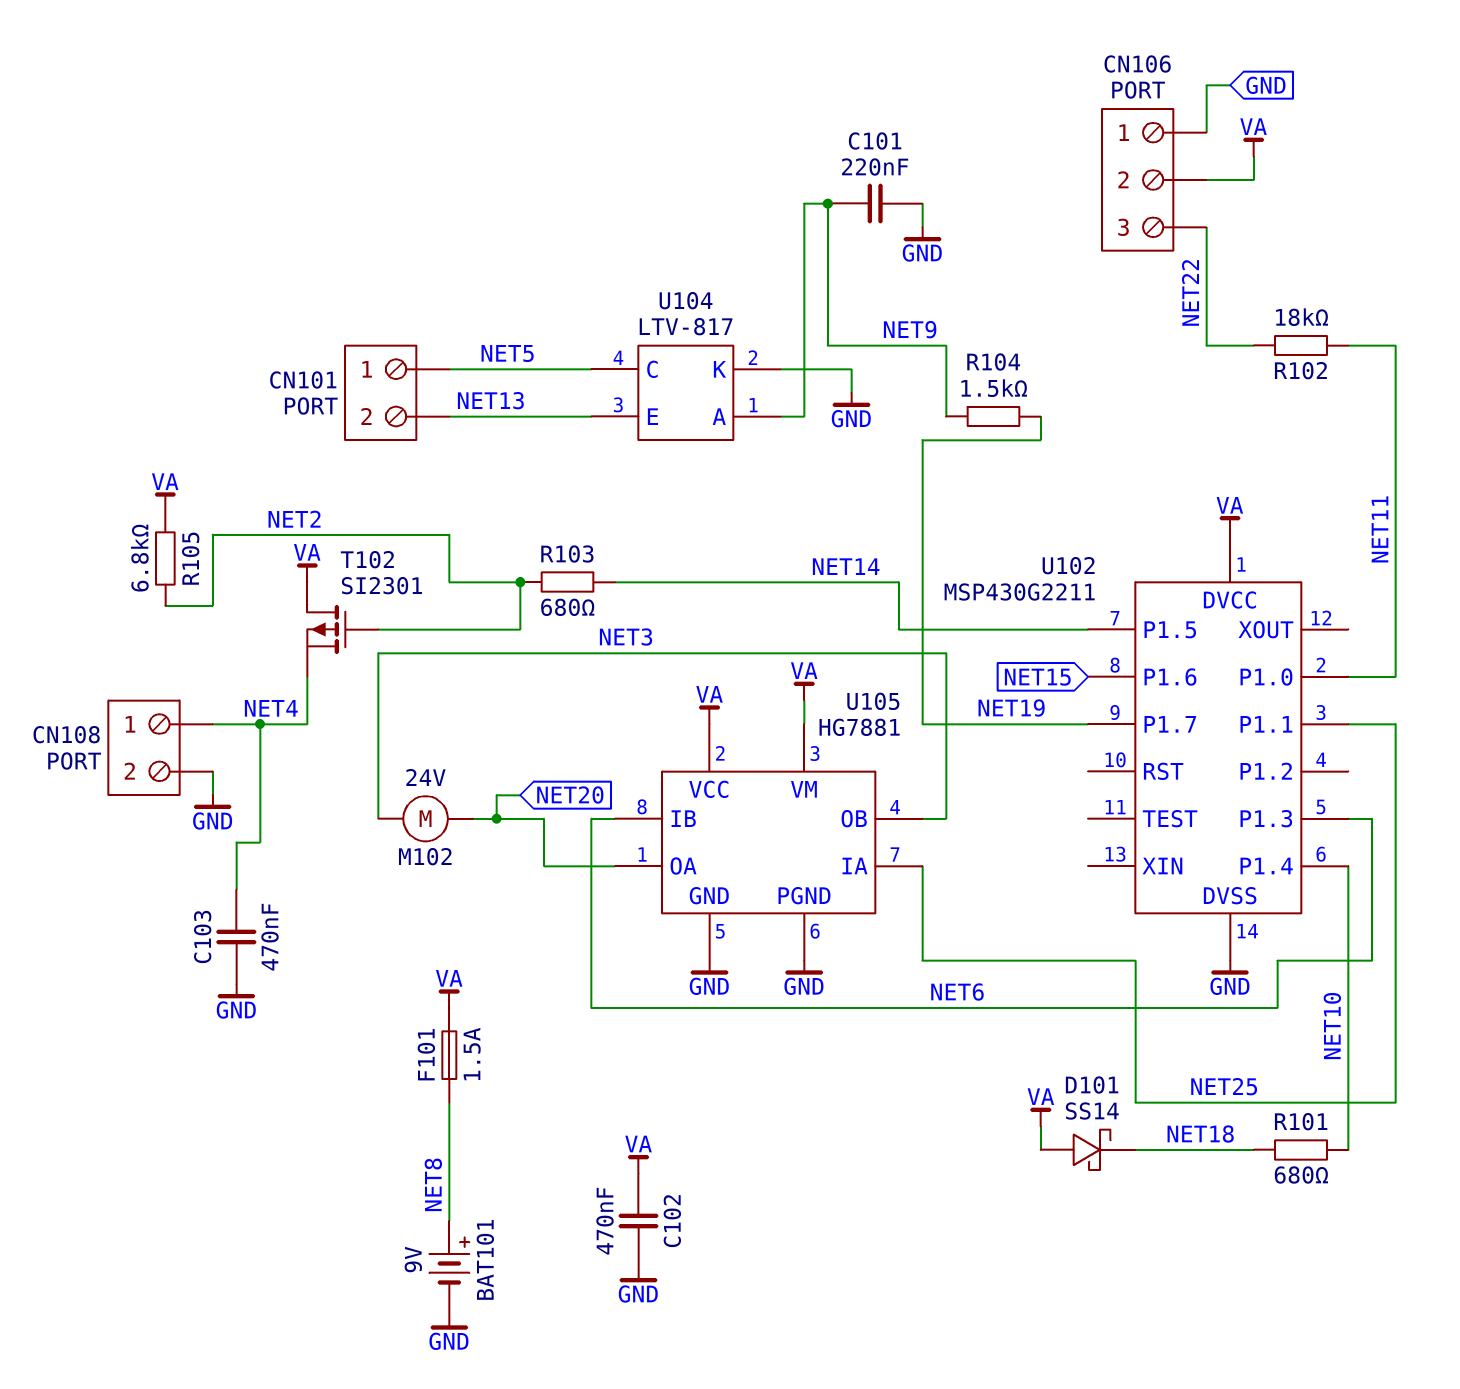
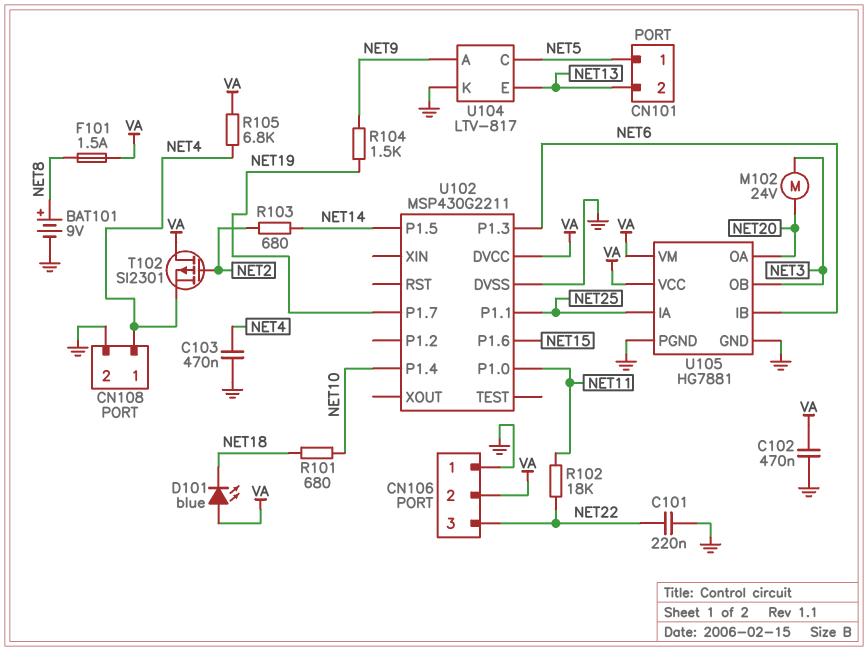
C101: 220nF (GND, NET9) -> 220nF (GND, NET22)
D101: schottky SS14 (A VA, K NET18) -> LED blue (A VA, K NET18)
R105: 6.8k (NET2, VA) -> 6.8k (NET4, VA)

